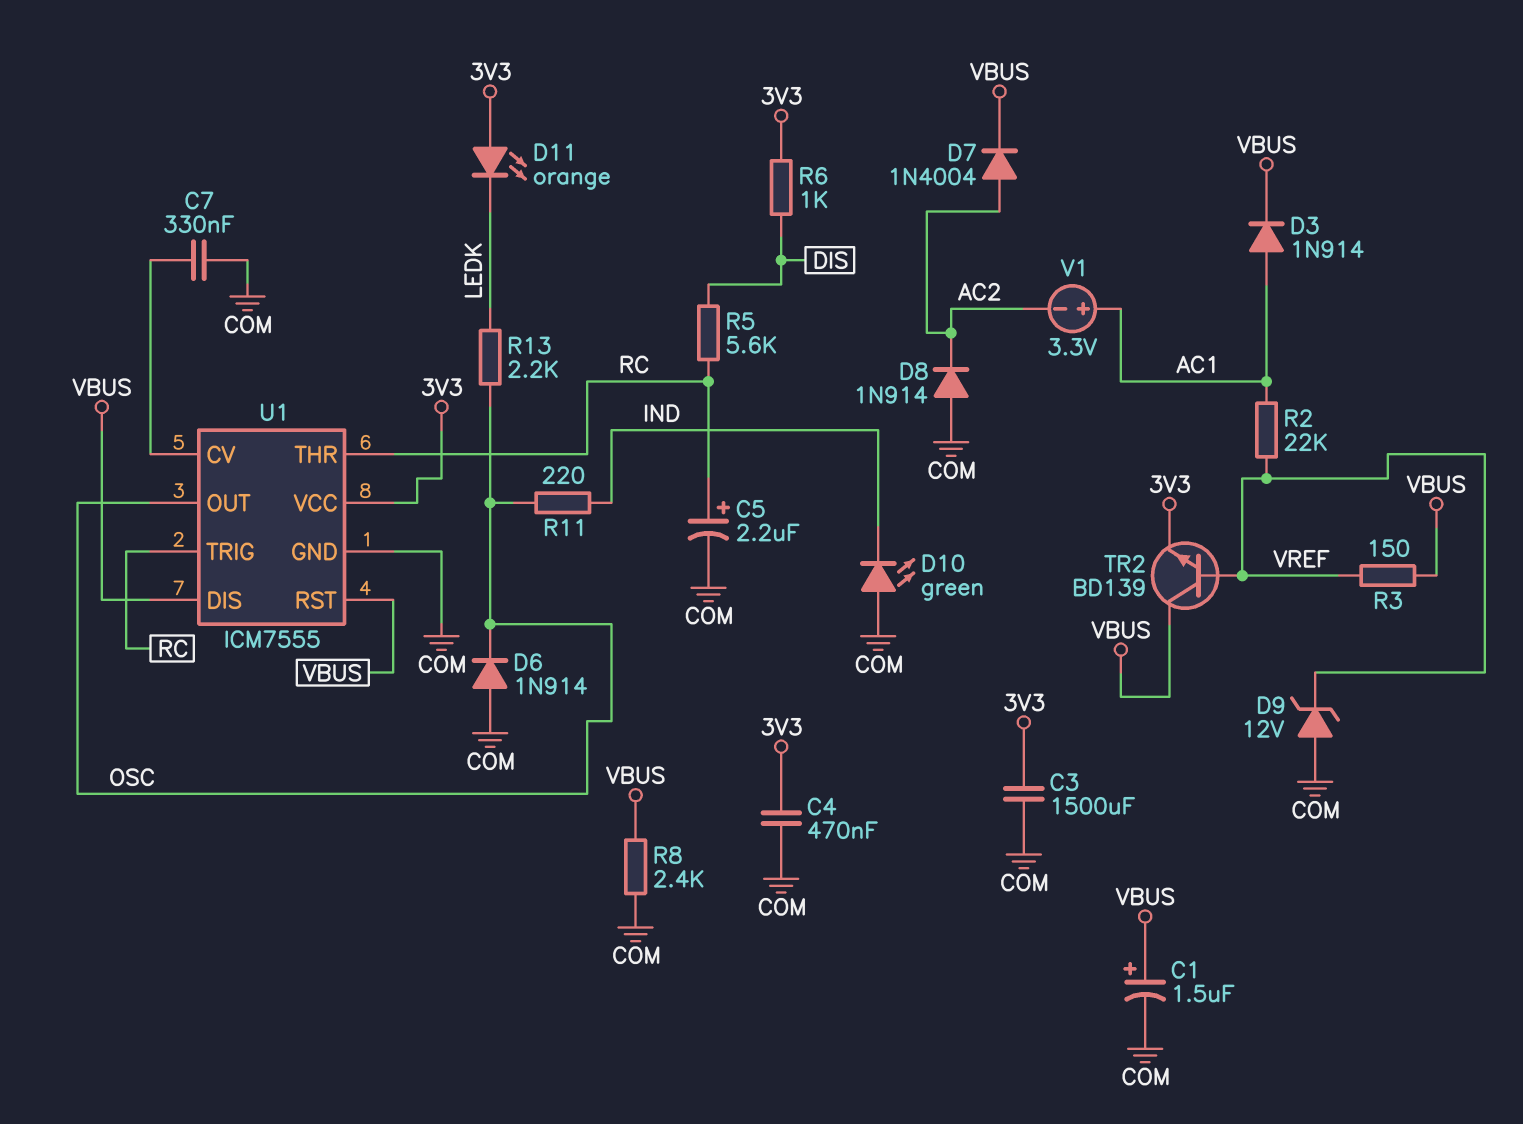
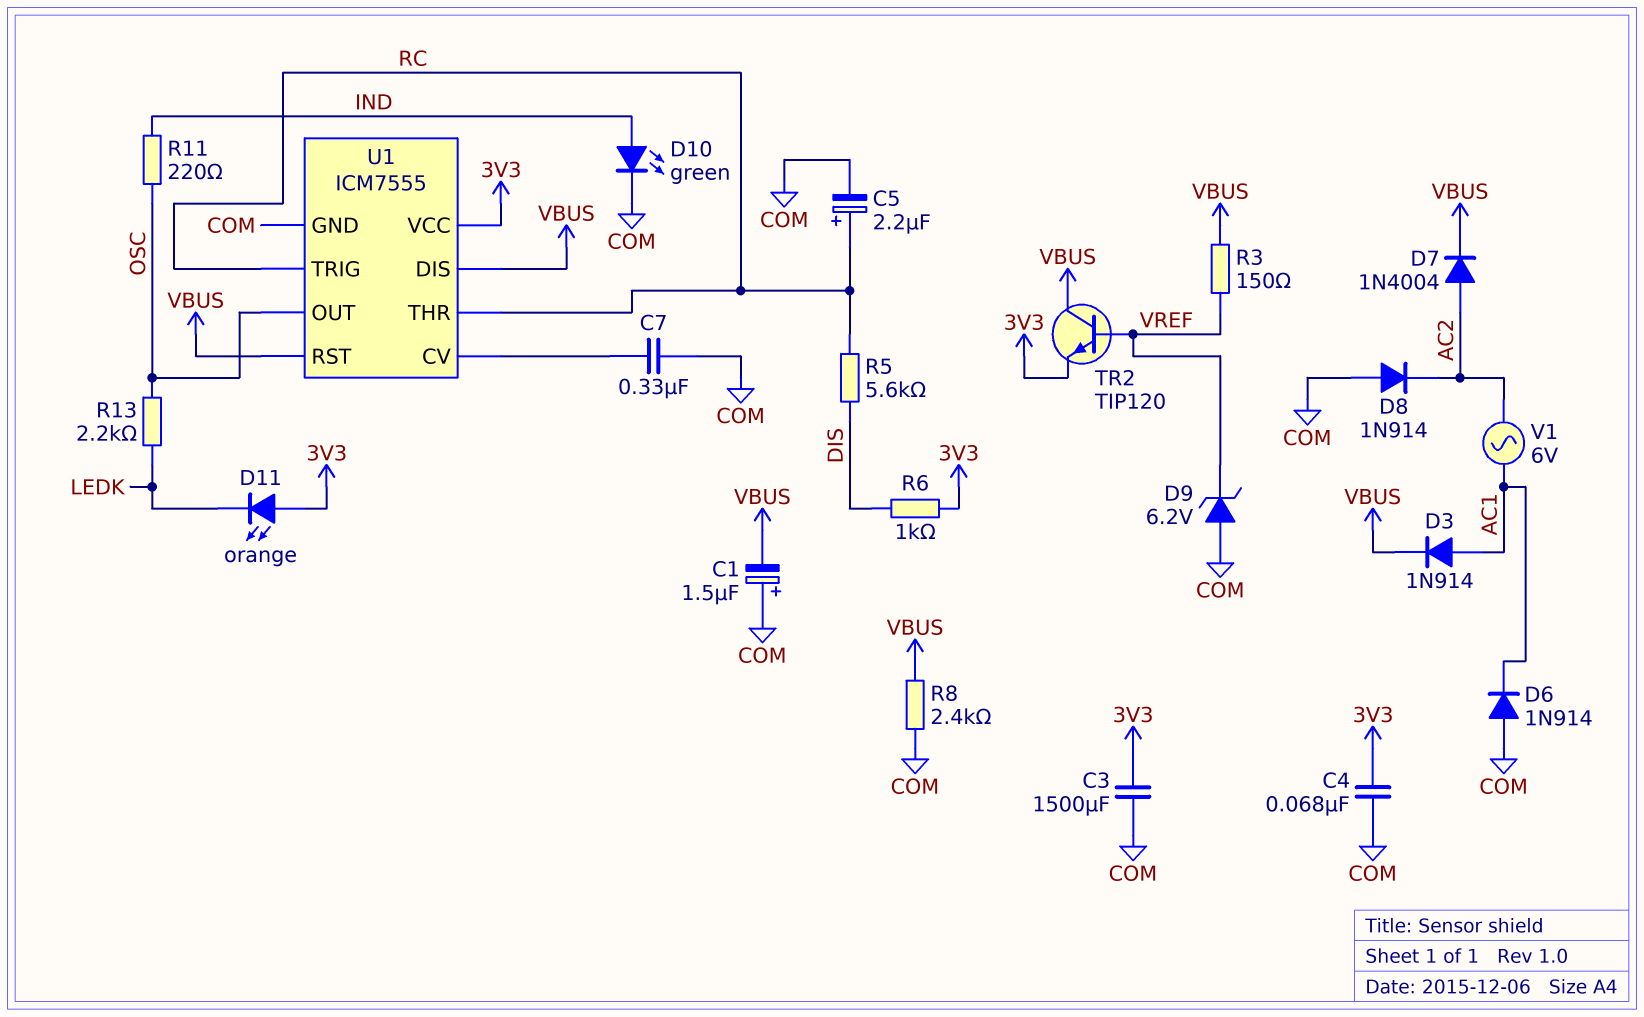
C1: 1.5uF (plus VBUS, minus COM) -> 1.5uF (plus COM, minus VBUS)
C4: 470nF (3V3, COM) -> 68nF (3V3, COM)
D6: diode 1N914 (A COM, K OSC) -> diode 1N914 (A COM, K AC1)
D9: zener 12V (A COM, K VREF) -> zener 6.2V (A COM, K VREF)
D10: LED green (A COM, K IND) -> LED green (A IND, K COM)
R2: 22k (AC1, VREF) -> none
TR2: NPN BD139 (B VREF, C VBUS, E 3V3) -> NPN TIP120 (B VREF, C VBUS, E 3V3)
V1: 3.3V (plus AC1, minus AC2) -> AC 6V (AC1, AC2)

